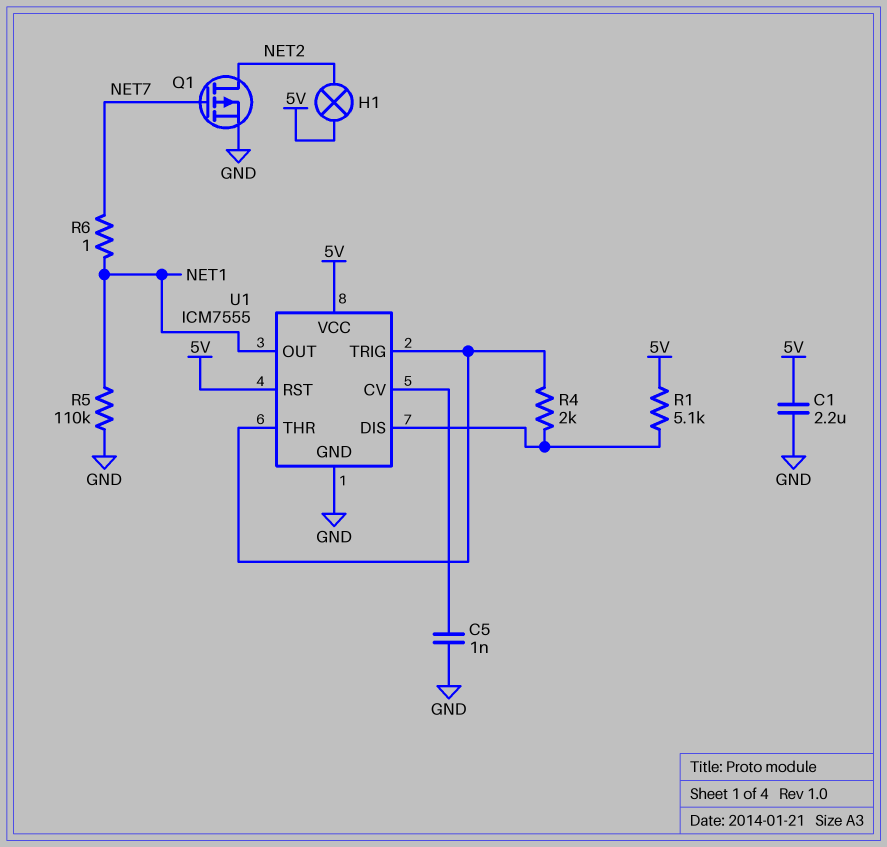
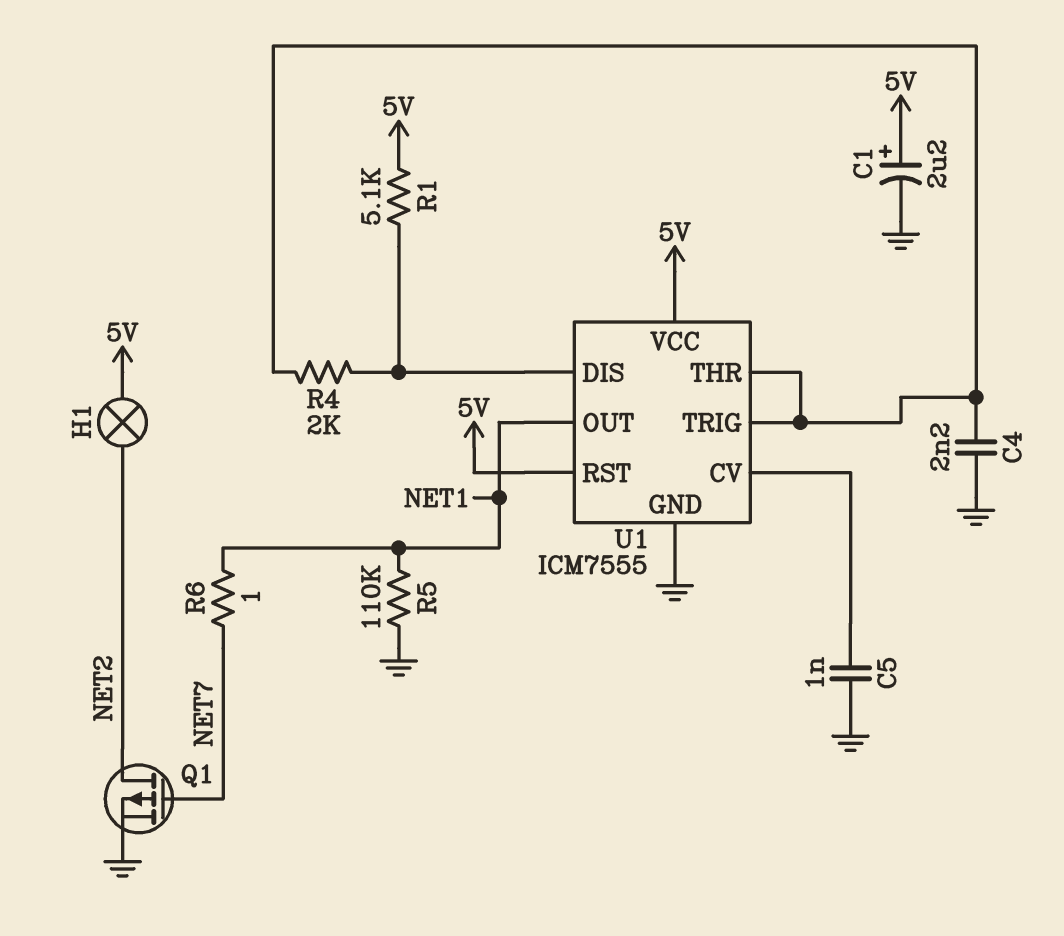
C1: 2.2uF (5V, GND) -> 2.2uF (plus 5V, minus GND)
C4: none -> 2.2nF (GND, U1/THR)

